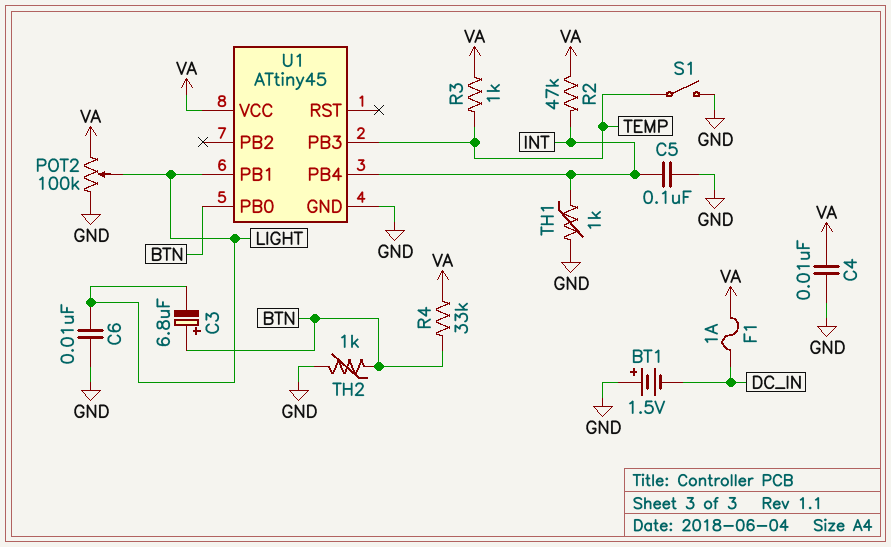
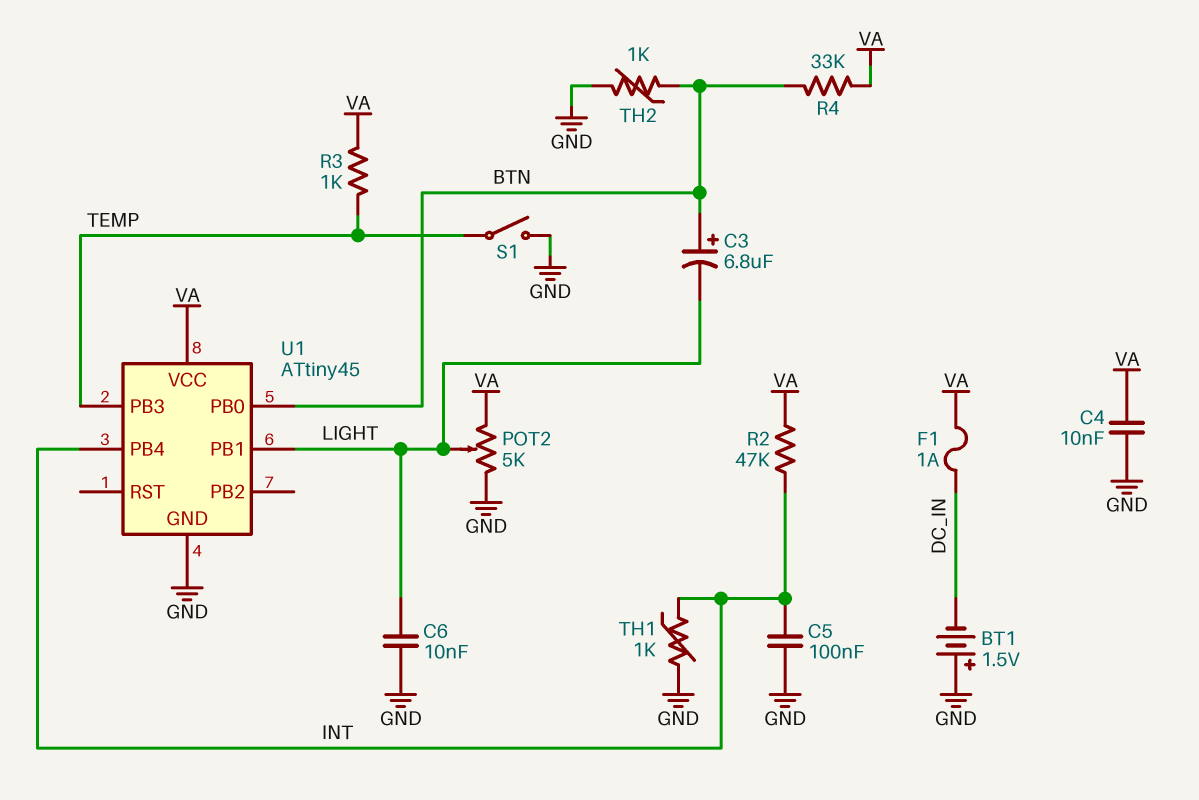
POT2: 100k (GND, VA, wiper LIGHT) -> 5k (GND, VA, wiper LIGHT)

